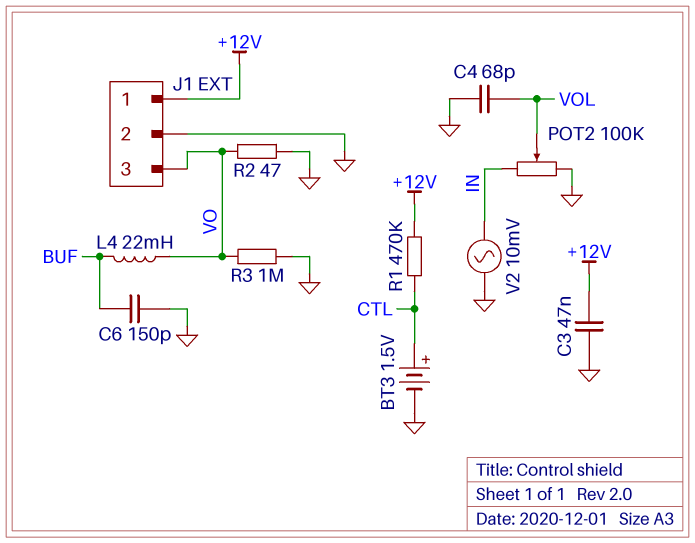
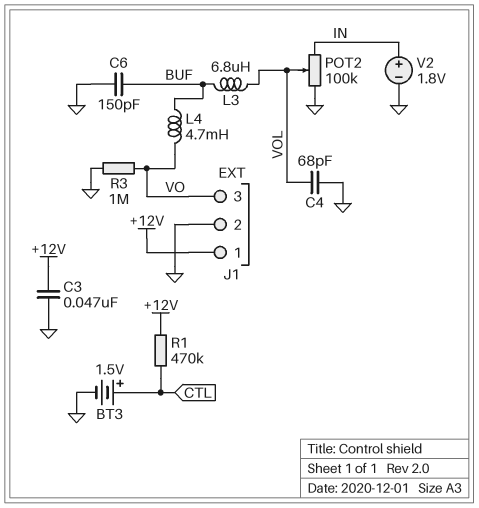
L3: none -> 6.8uH (BUF, VOL)
L4: 22mH (BUF, VO) -> 4.7mH (BUF, VO)
R2: 47 (GND, VO) -> none
V2: AC 10mV (GND, IN) -> 1.8V (plus IN, minus GND)

